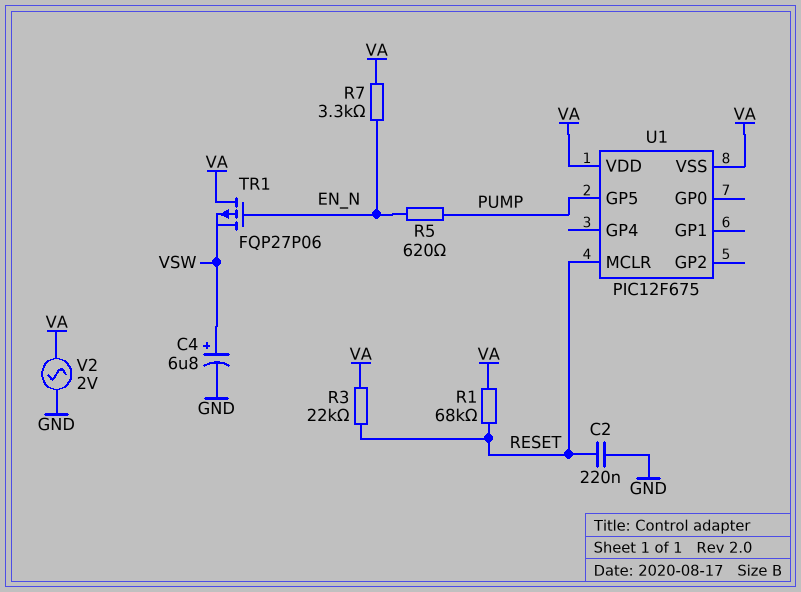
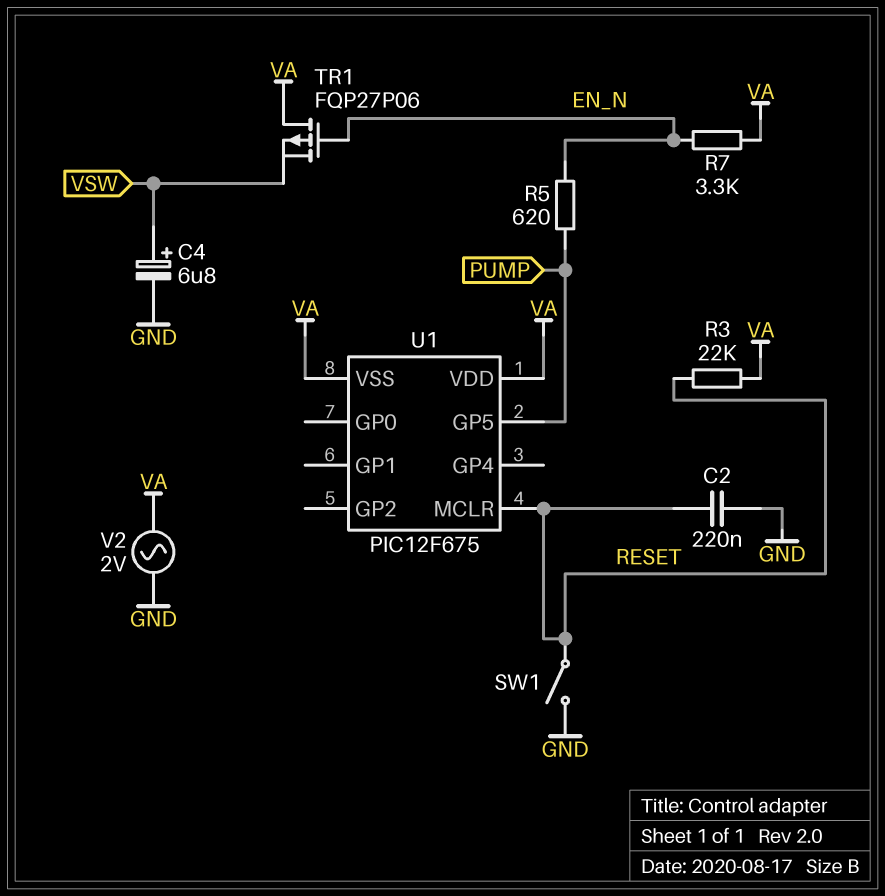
R1: 68k (RESET, VA) -> none
SW1: none -> switch (GND, RESET)

